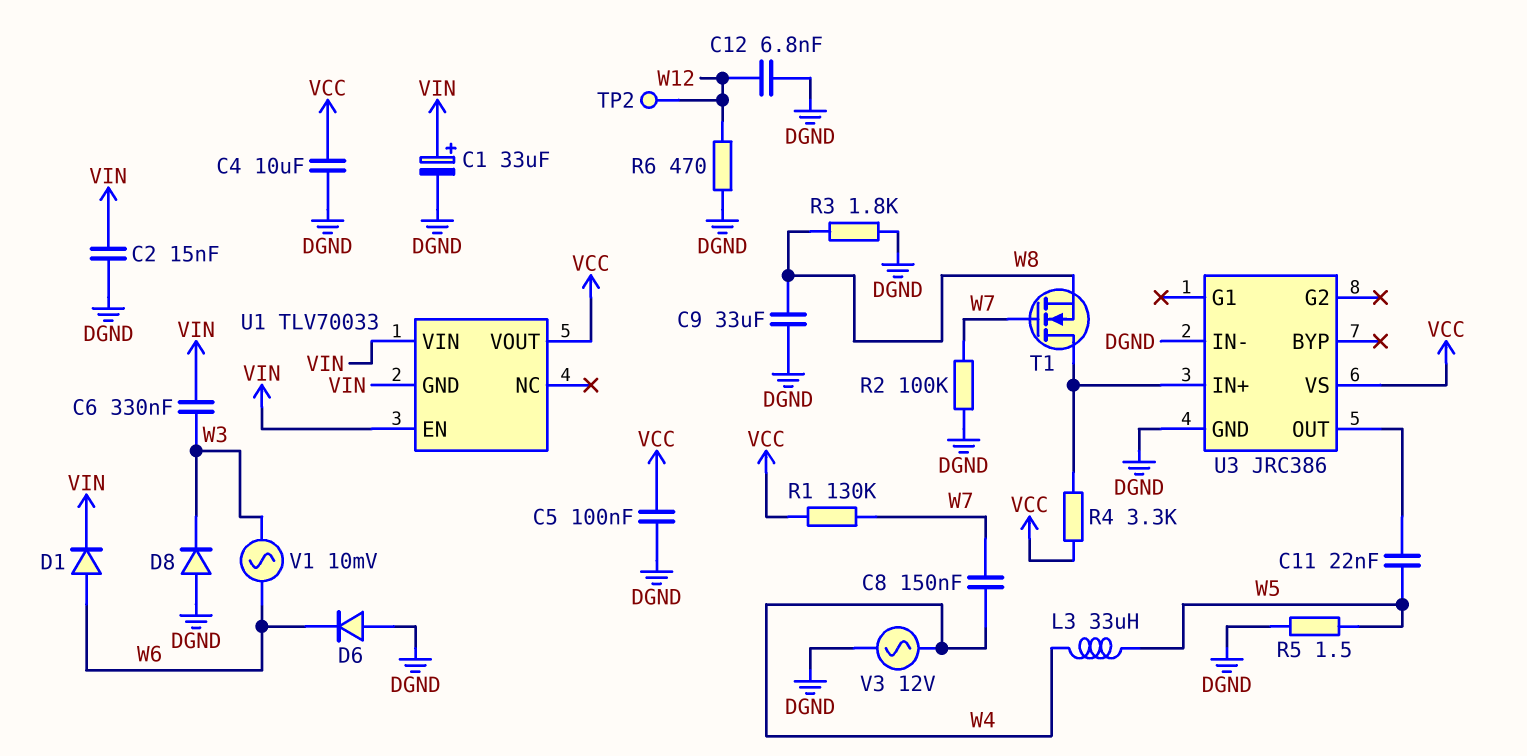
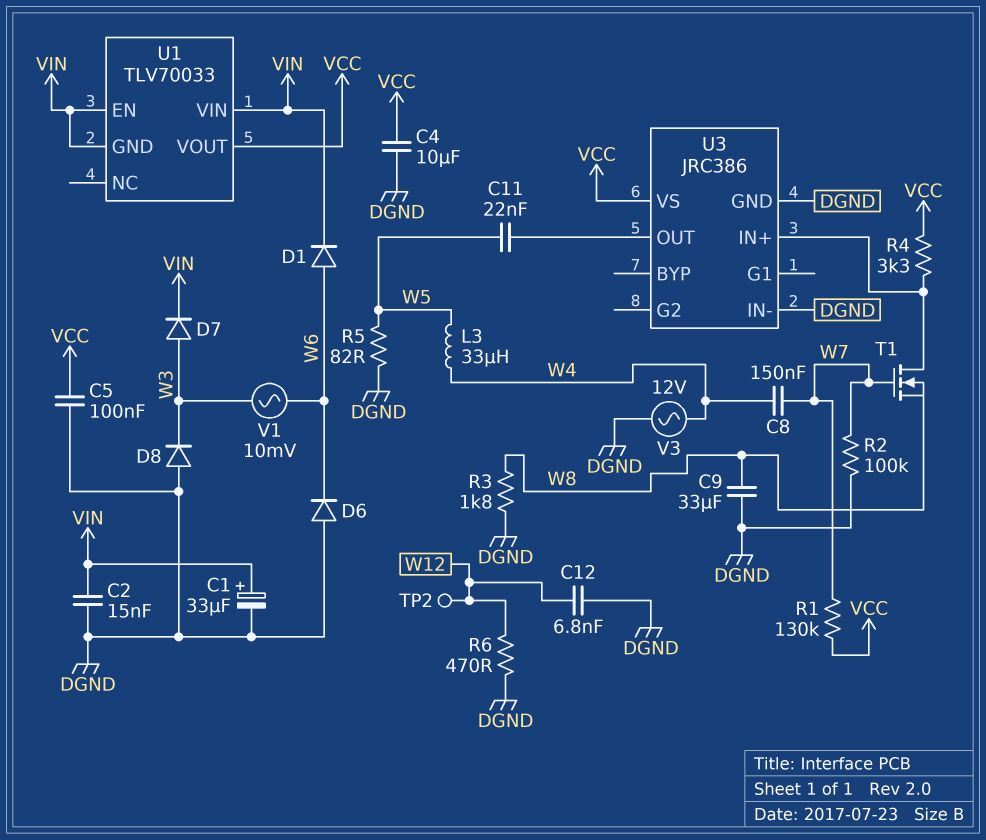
C6: 330nF (VIN, W3) -> none
D7: none -> diode (A W3, K VIN)
R5: 1.5 (DGND, W5) -> 82 (DGND, W5)

